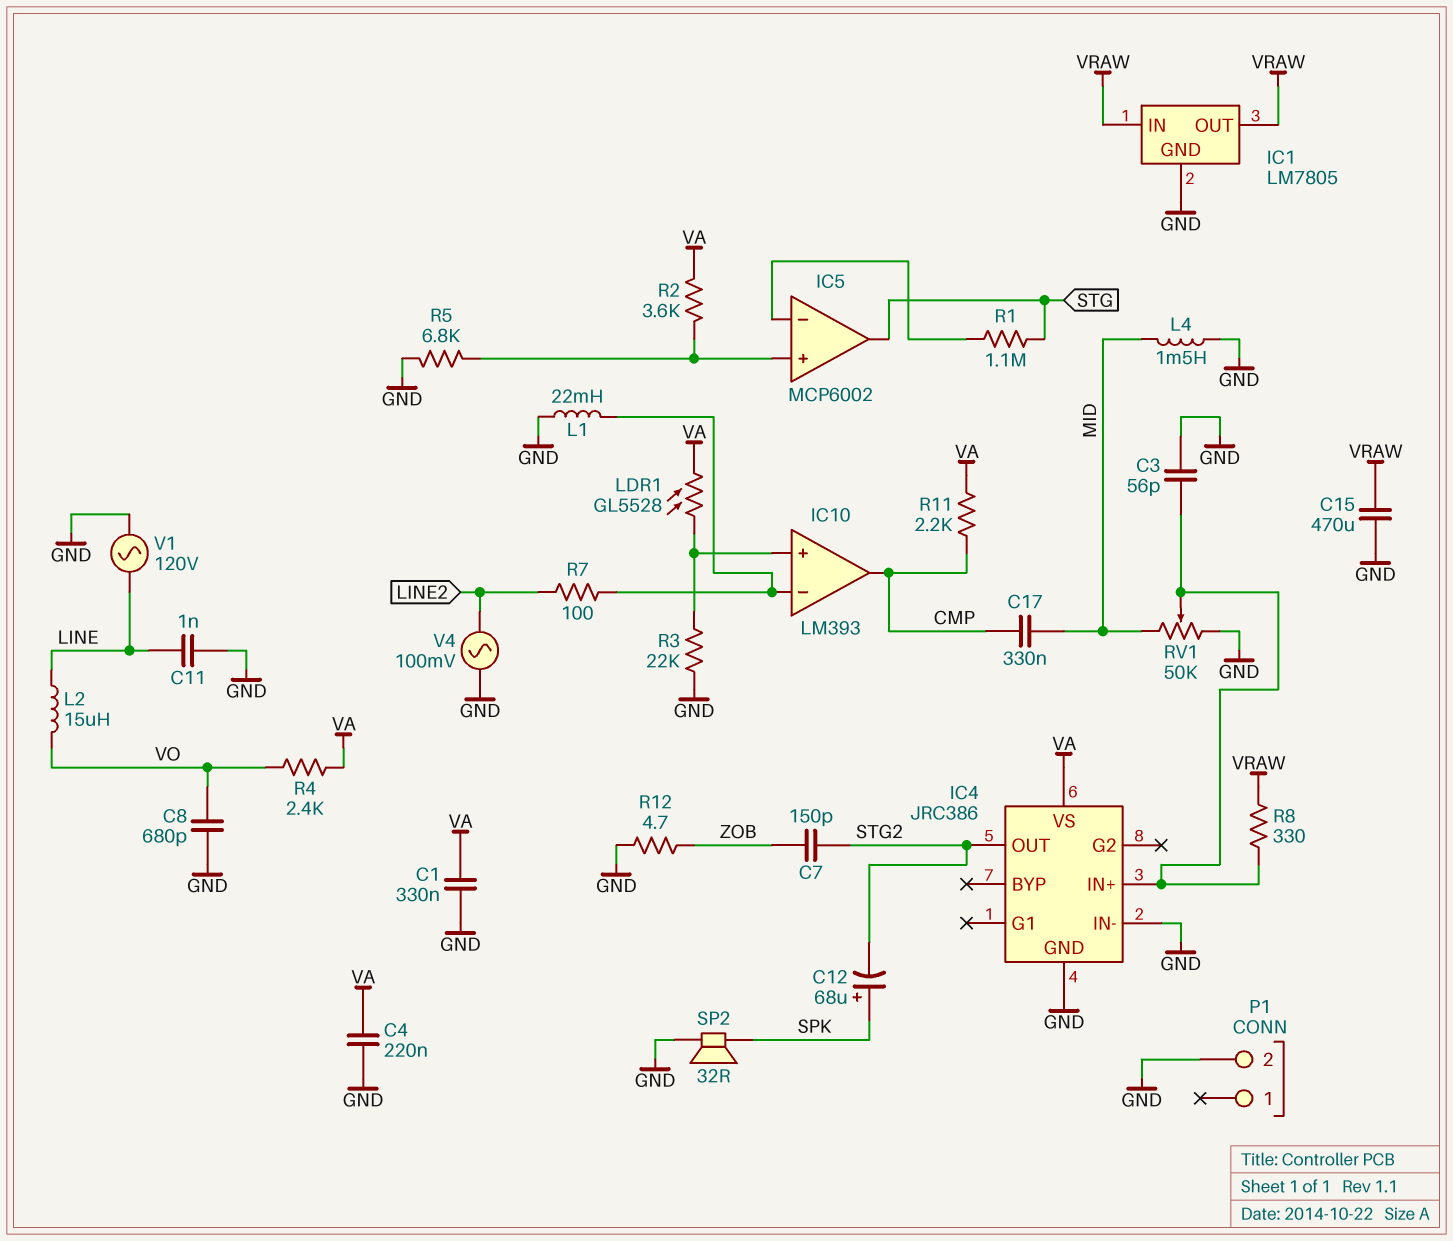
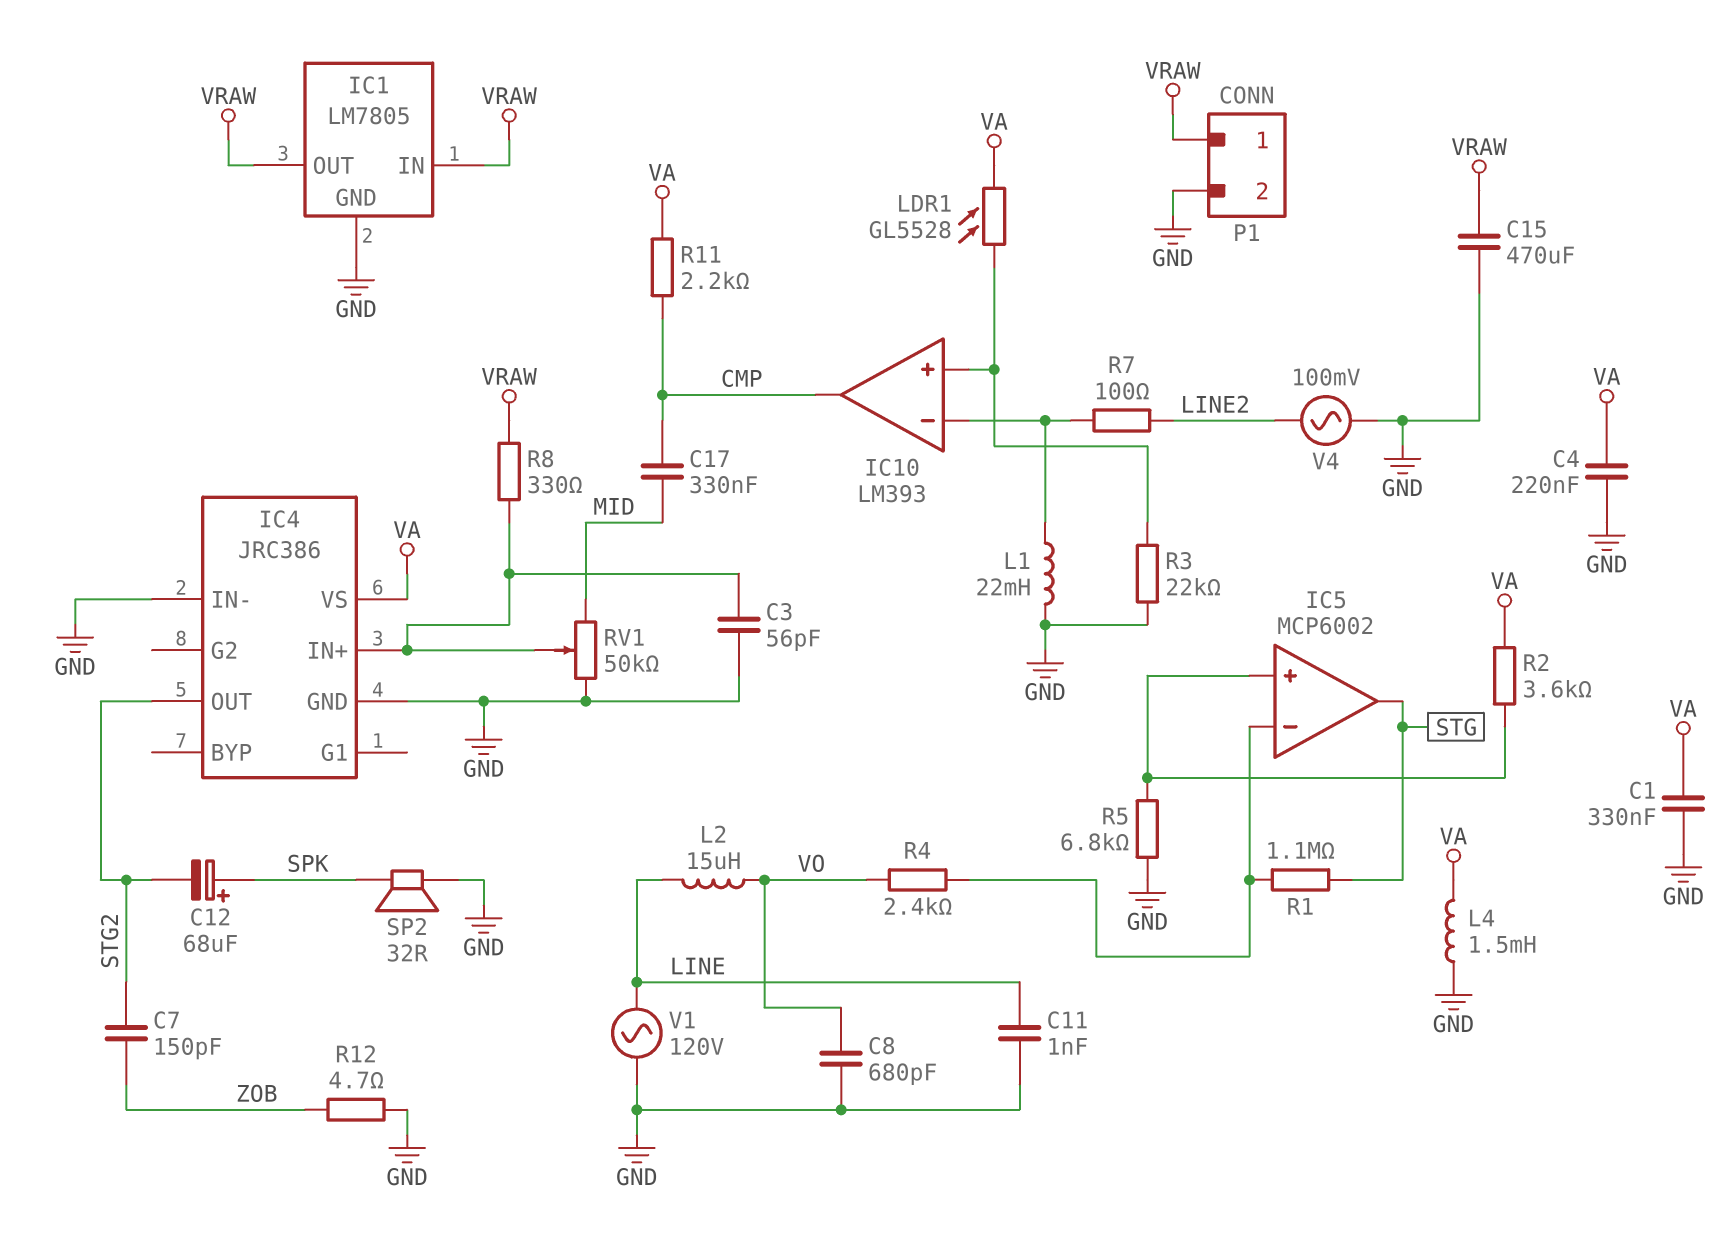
L4: 1.5mH (GND, MID) -> 1.5mH (GND, VA)
P1 pin 1: none -> VRAW
R4: 2.4k (VA, VO) -> 2.4k (IC5/in-, VO)

